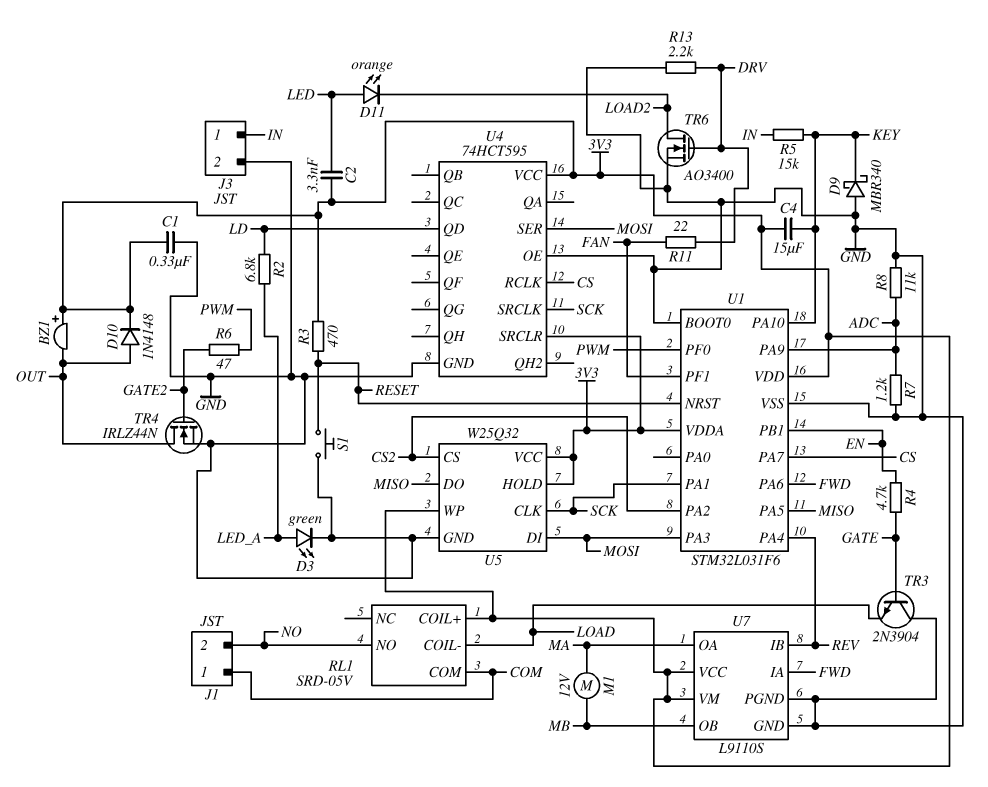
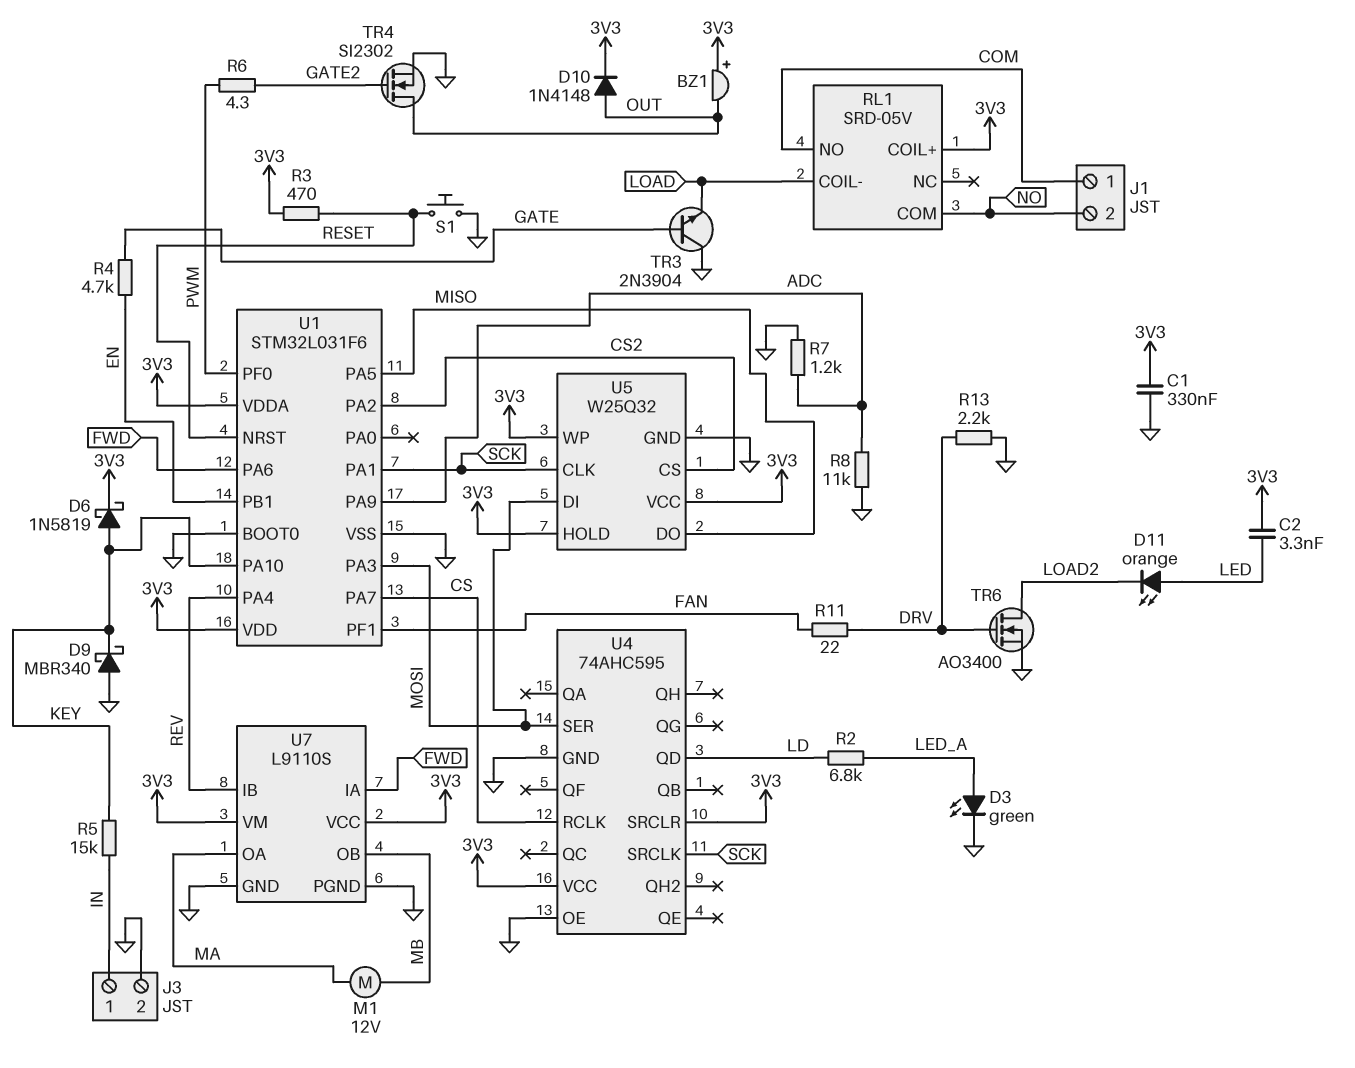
C4: 15uF (3V3, KEY) -> none
D6: none -> schottky 1N5819 (A KEY, K 3V3)
R6: 47 (GATE2, PWM) -> 4.3 (GATE2, PWM)
RL1 pin COM: COM -> NO
RL1 pin NO: NO -> COM
TR4: NMOS IRLZ44N (G GATE2, D OUT, S GND) -> NMOS SI2302 (G GATE2, D OUT, S GND)
U4: 74HCT595 -> 74AHC595

